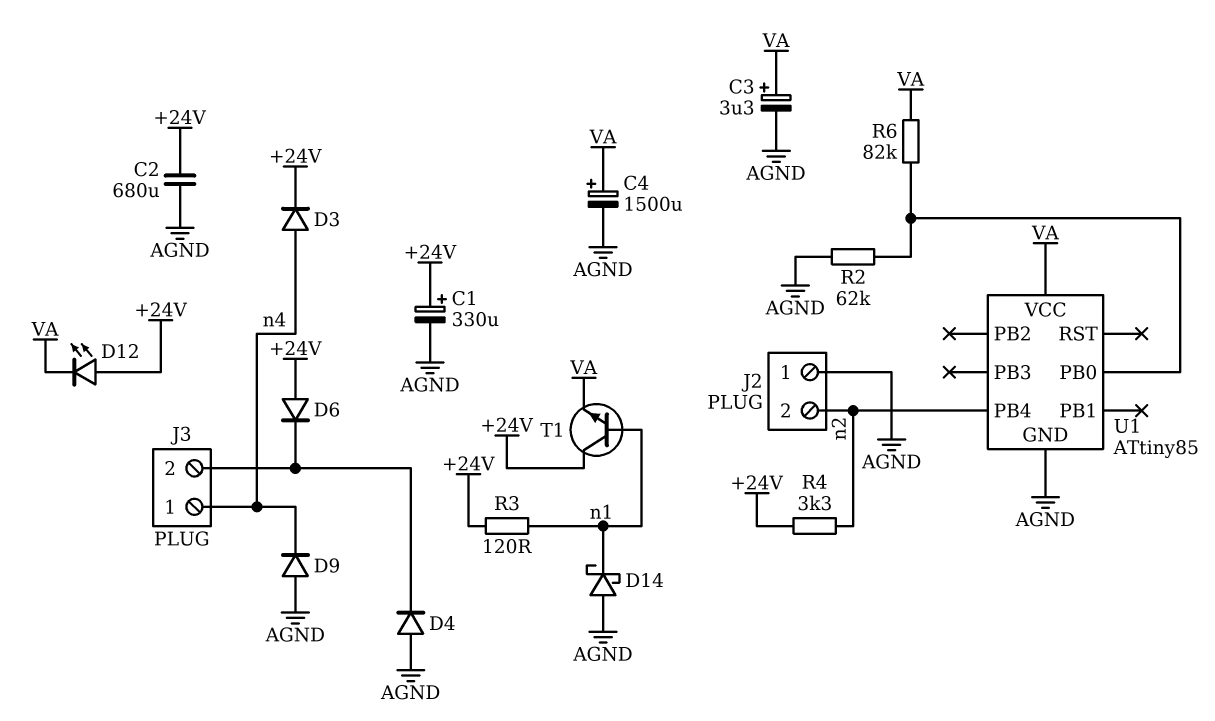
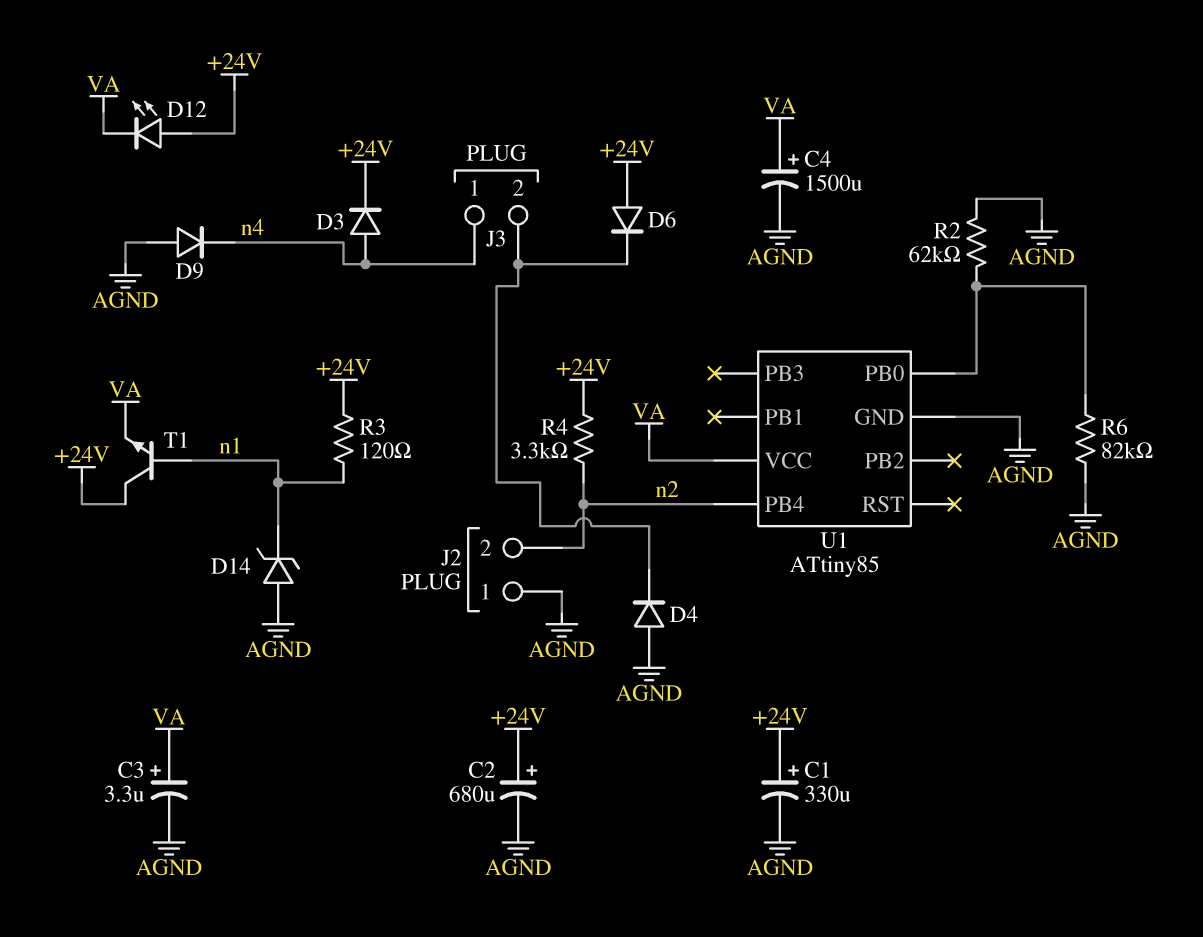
C2: 680uF (+24V, AGND) -> 680uF (plus +24V, minus AGND)
D14: schottky (A AGND, K n1) -> zener (A AGND, K n1)
R6: 82k (U1/PB0, VA) -> 82k (AGND, U1/PB0)

